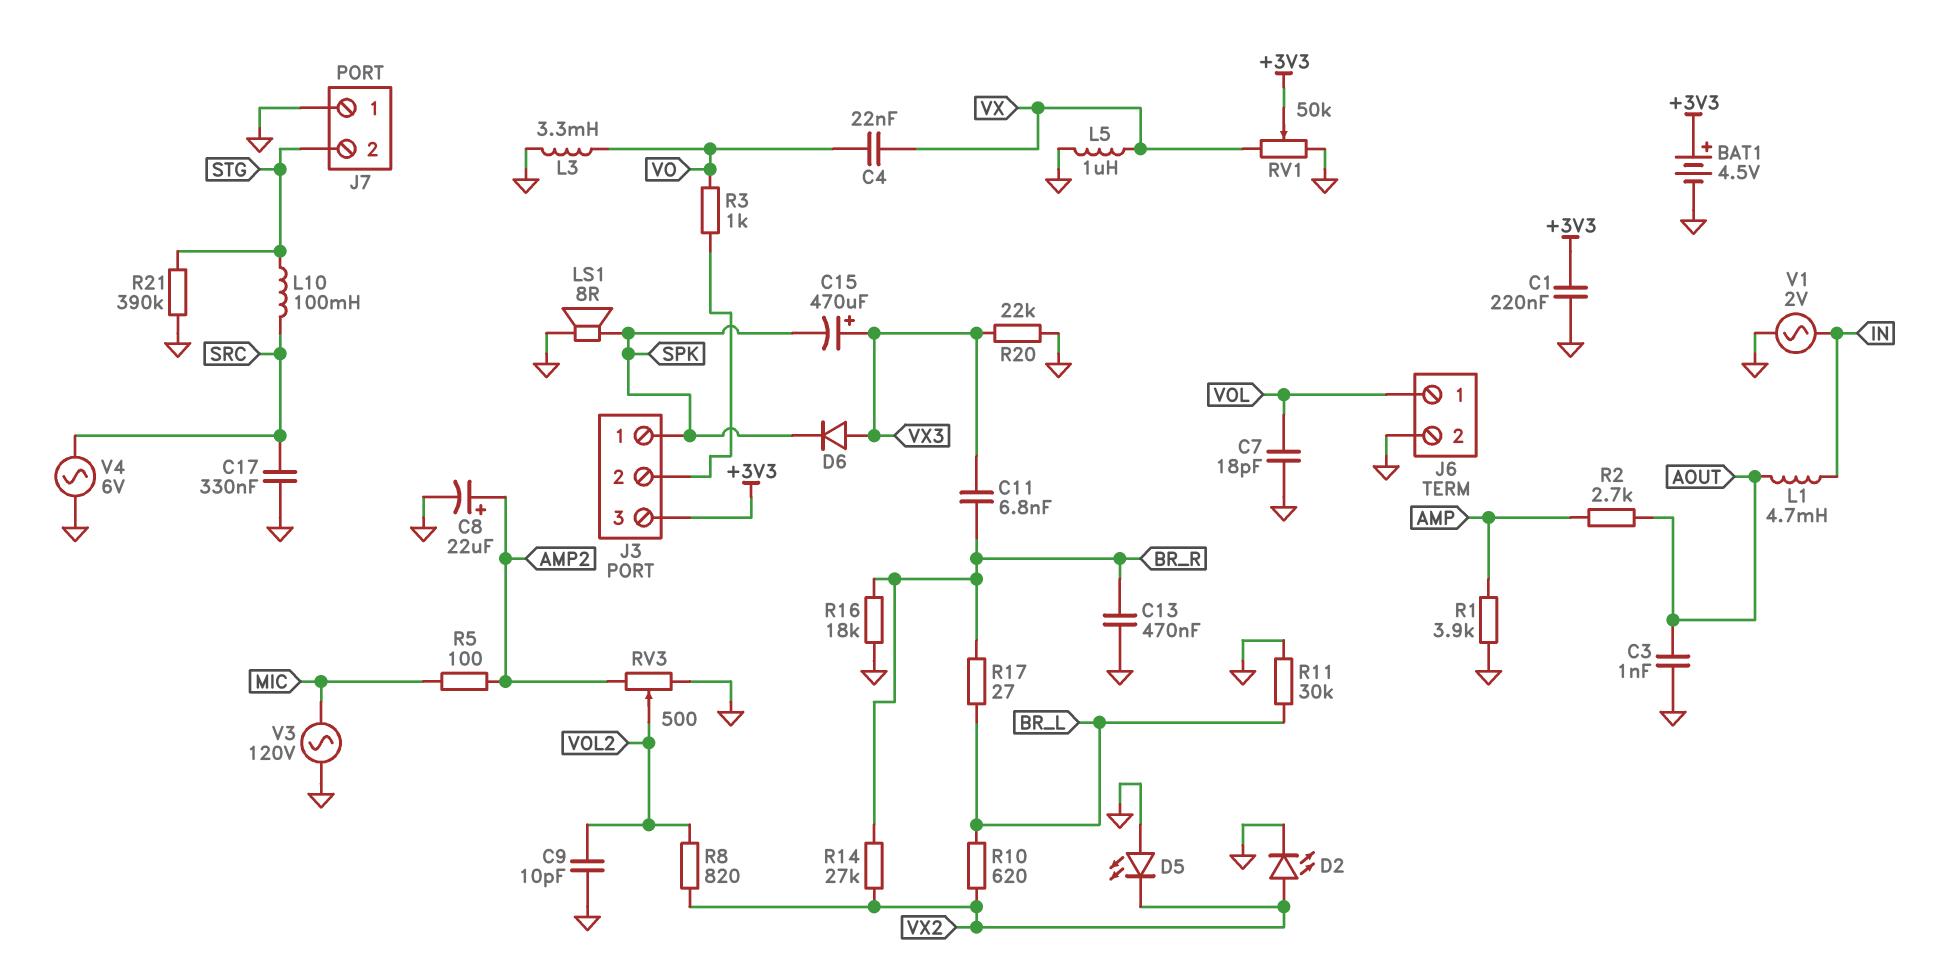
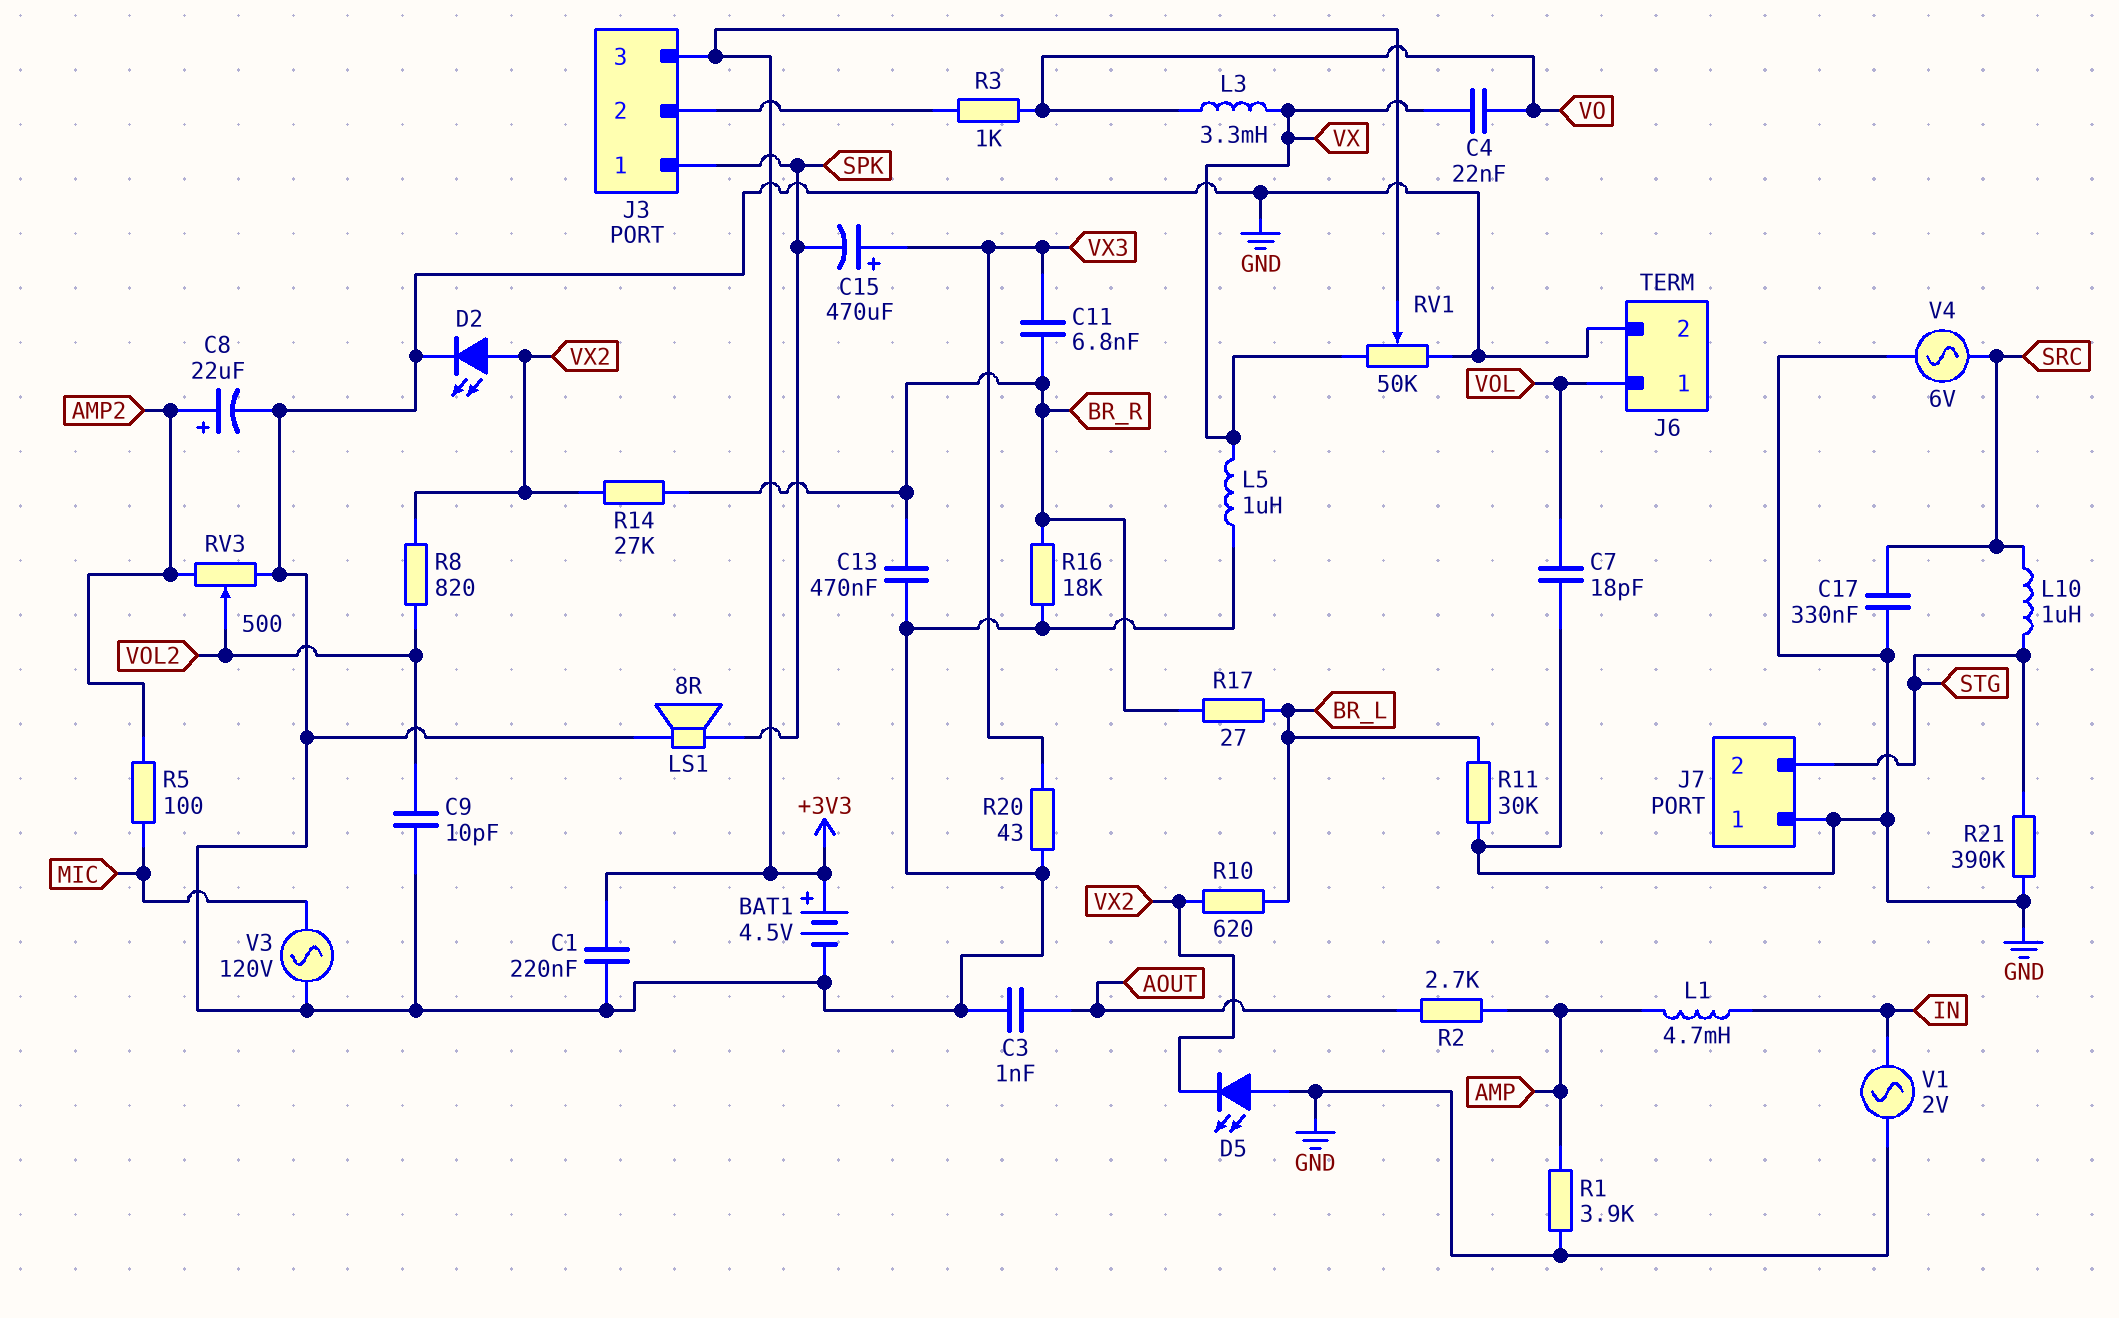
D6: diode (A VX3, K SPK) -> none
L1: 4.7mH (AOUT, IN) -> 4.7mH (AMP, IN)
L3: 3.3mH (GND, VO) -> 3.3mH (VO, VX)
L10: 100mH (SRC, STG) -> 1uH (SRC, STG)
R20: 22k (GND, VX3) -> 43 (GND, VX3)

